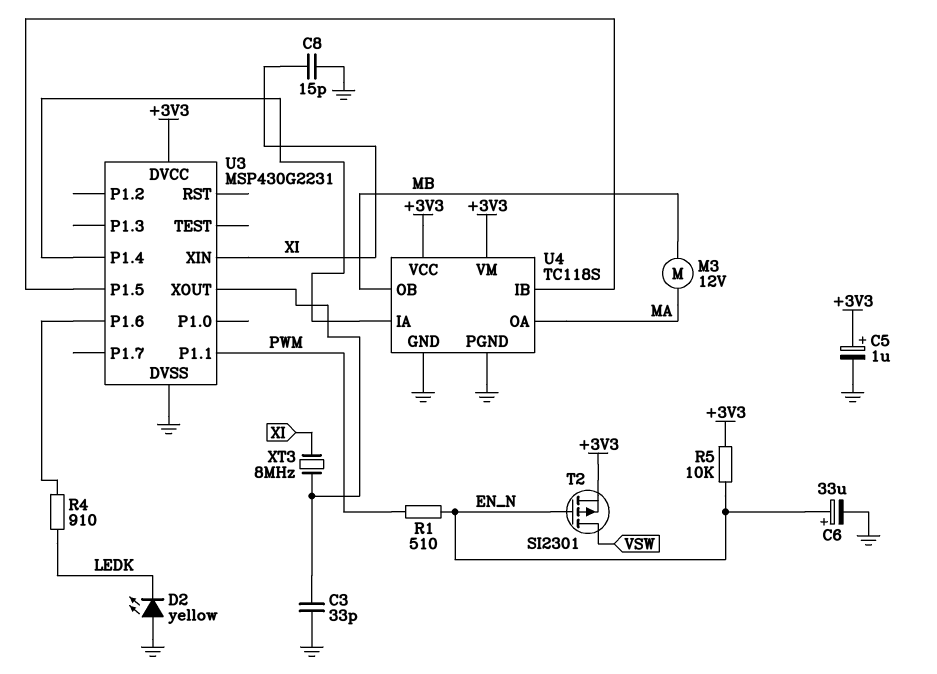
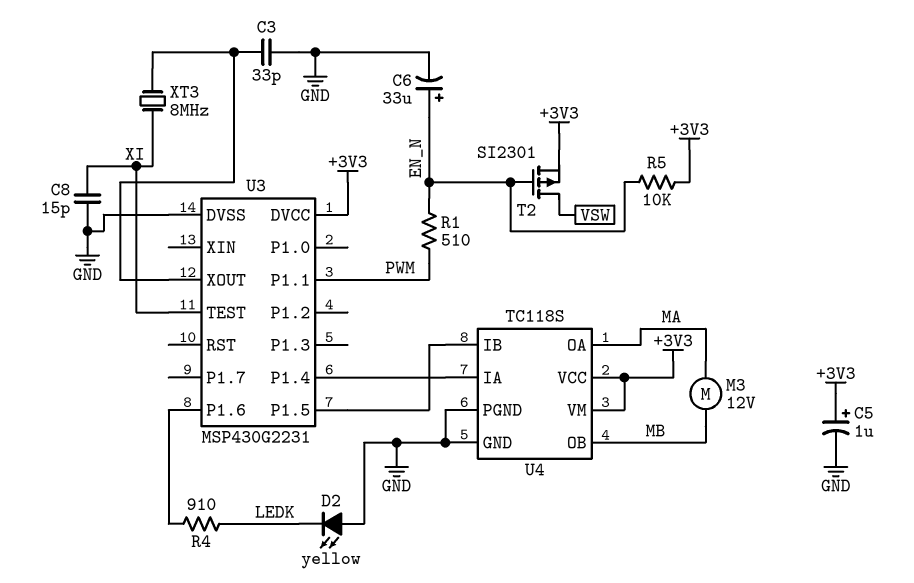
U3 pin TEST: none -> XI
U3 pin XIN: XI -> none

